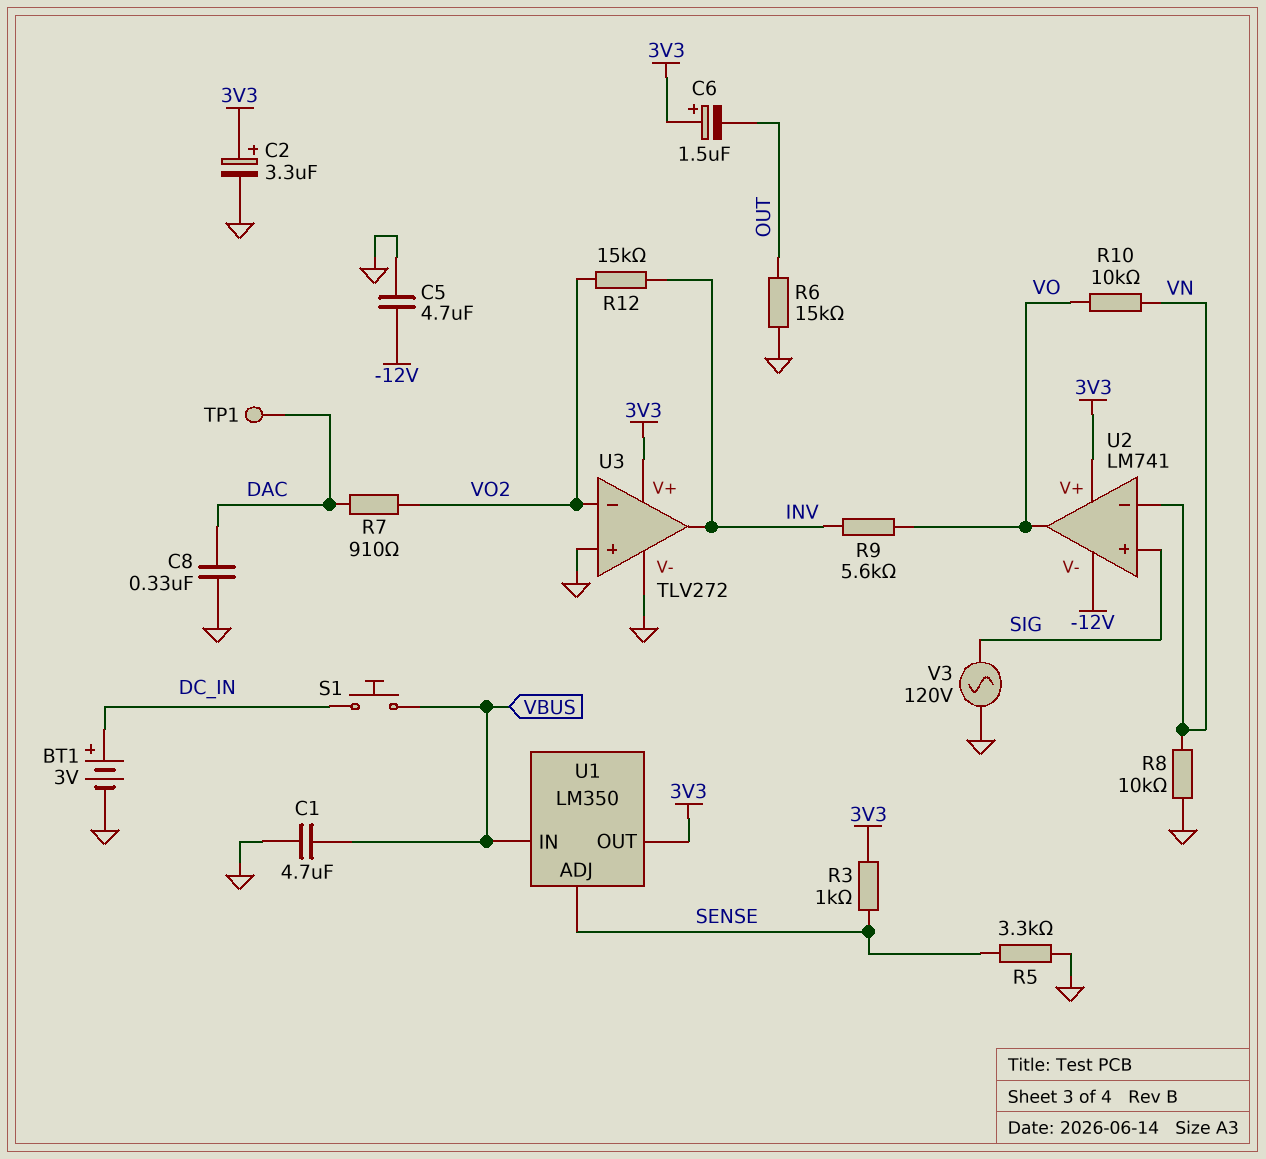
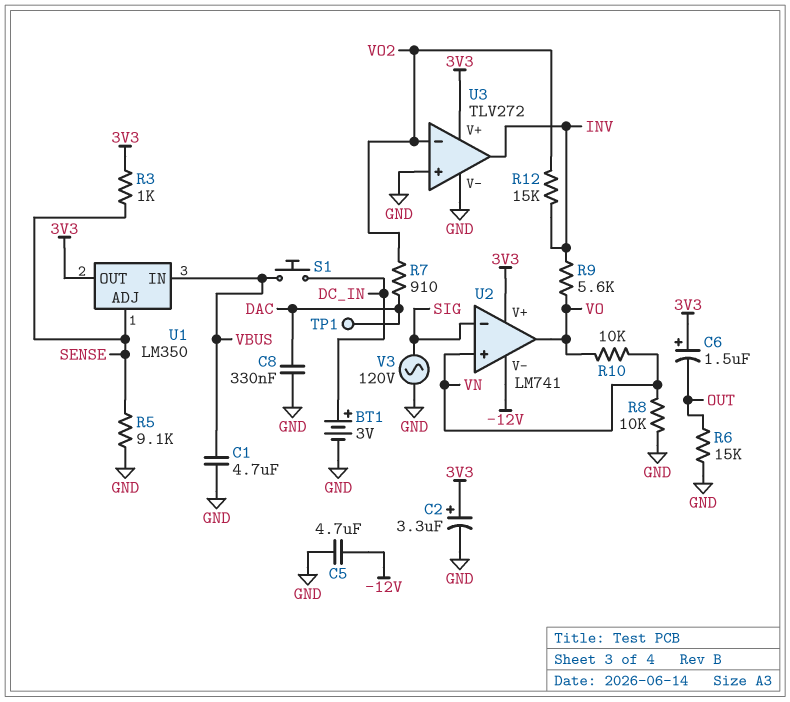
R5: 3.3k (GND, SENSE) -> 9.1k (GND, SENSE)
U2 pin in+: SIG -> VN
U2 pin in-: VN -> SIG

